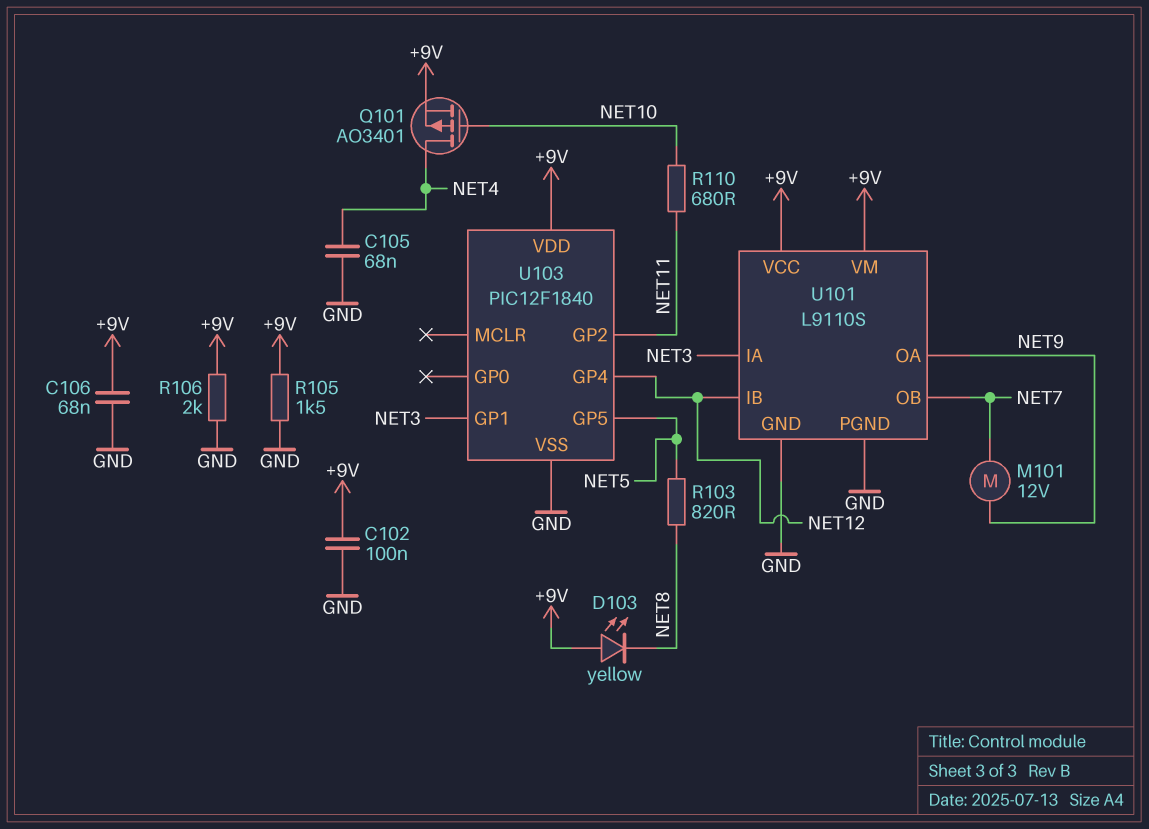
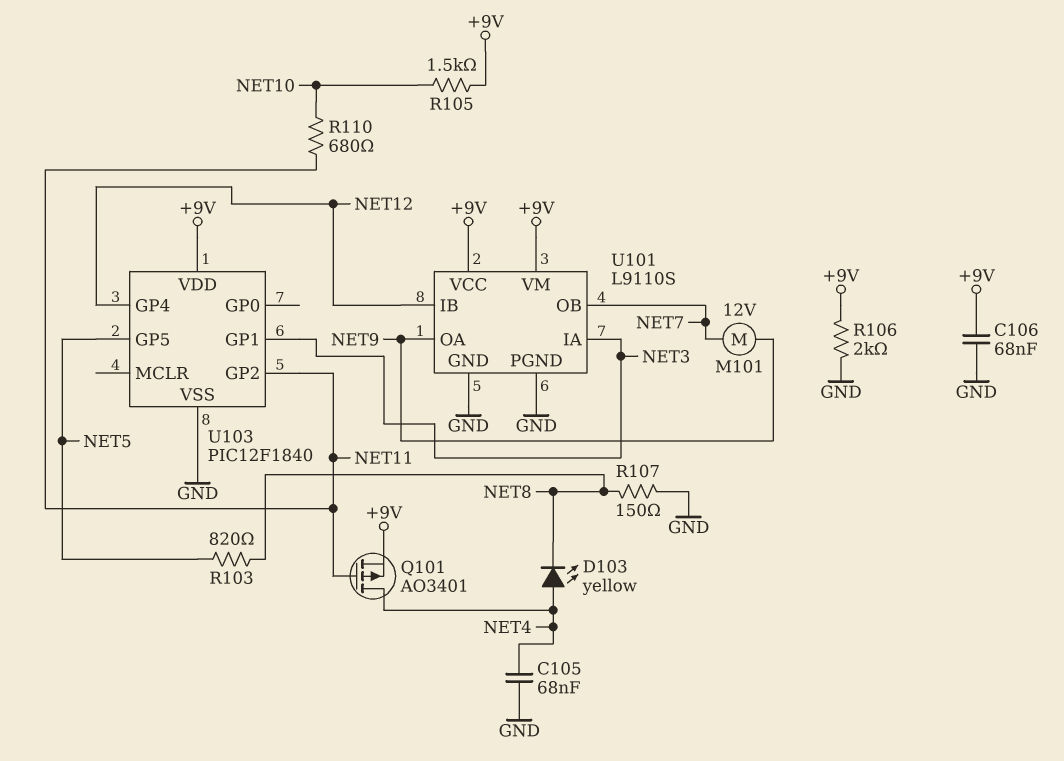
C102: 100nF (+9V, GND) -> none
D103: LED yellow (A +9V, K NET8) -> LED yellow (A NET4, K NET8)
Q101: PMOS AO3401 (G NET10, D NET4, S +9V) -> PMOS AO3401 (G NET11, D NET4, S +9V)
R105: 1.5k (+9V, GND) -> 1.5k (+9V, NET10)
R107: none -> 150 (GND, NET8)

